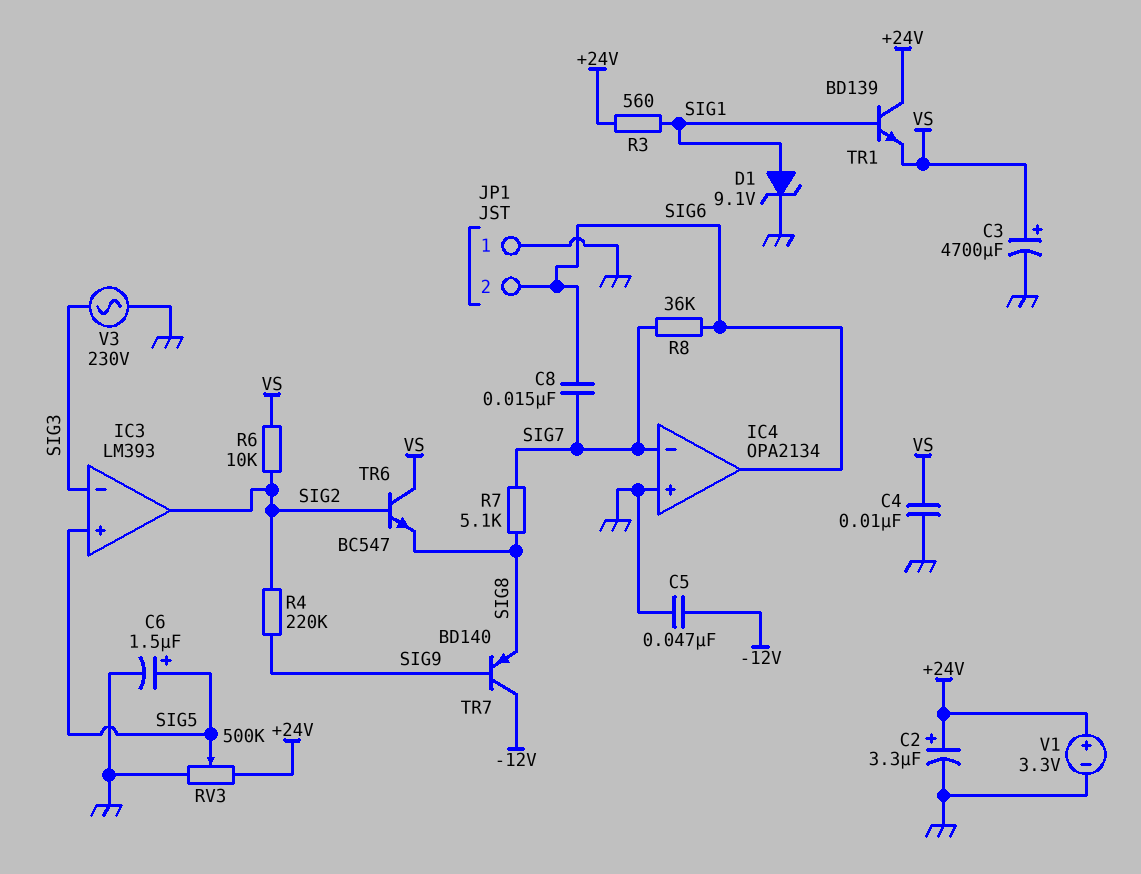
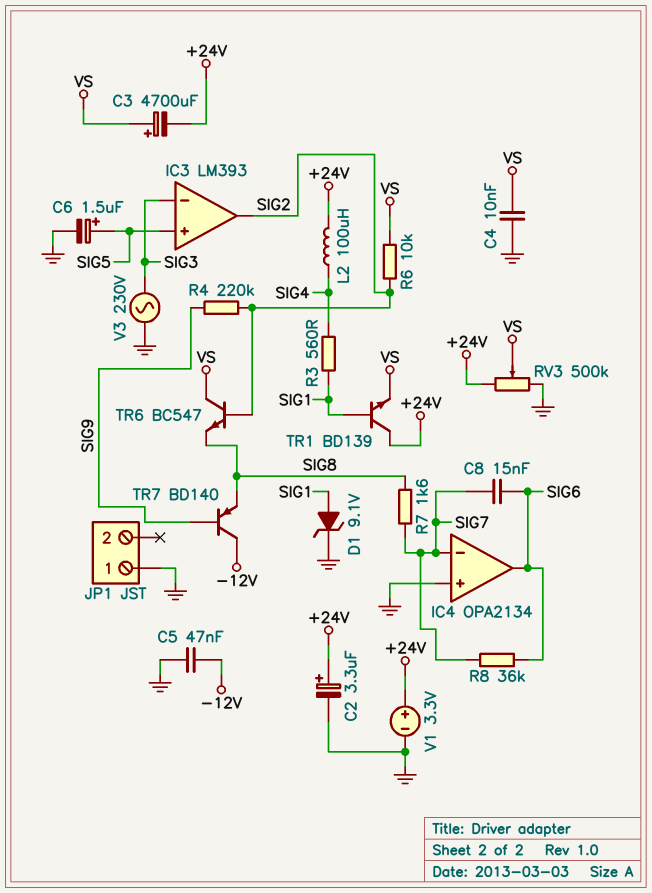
C3: 4700uF (plus VS, minus GND) -> 4700uF (plus VS, minus +24V)
JP1 pin 2: SIG6 -> none
L2: none -> 100uH (+24V, SIG4)
R3: 560 (+24V, SIG1) -> 560 (SIG1, SIG4)
R7: 5.1k (SIG7, SIG8) -> 1.6k (SIG7, SIG8)
RV3: 500k (+24V, GND, wiper SIG5) -> 500k (+24V, GND, wiper VS)

